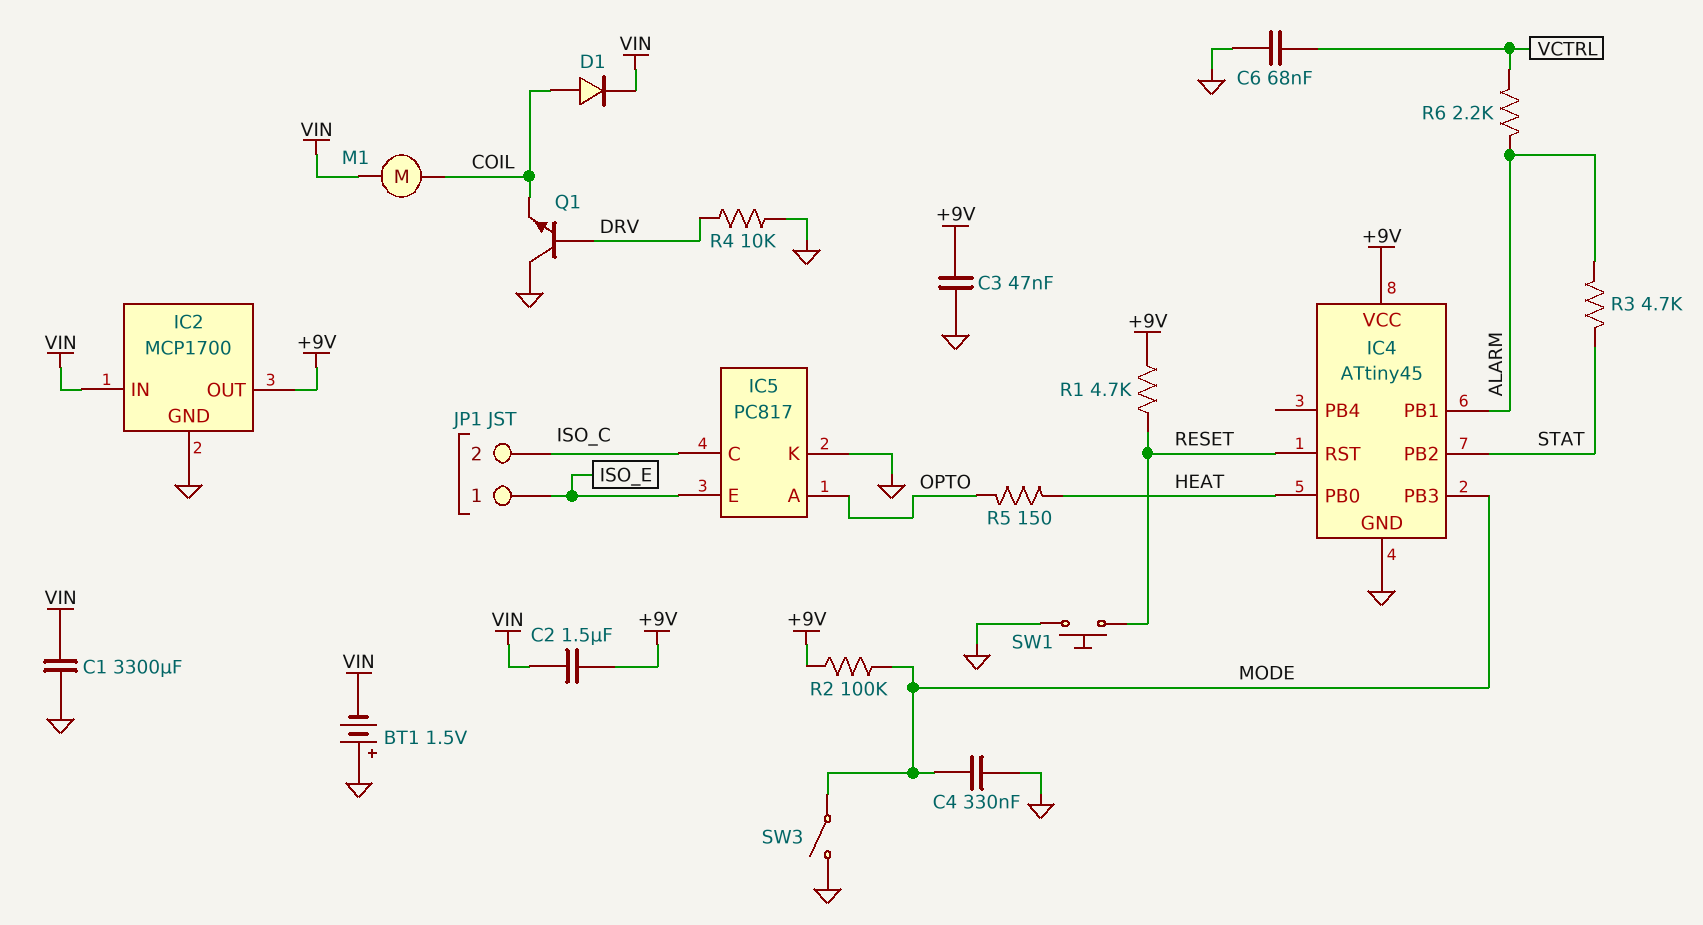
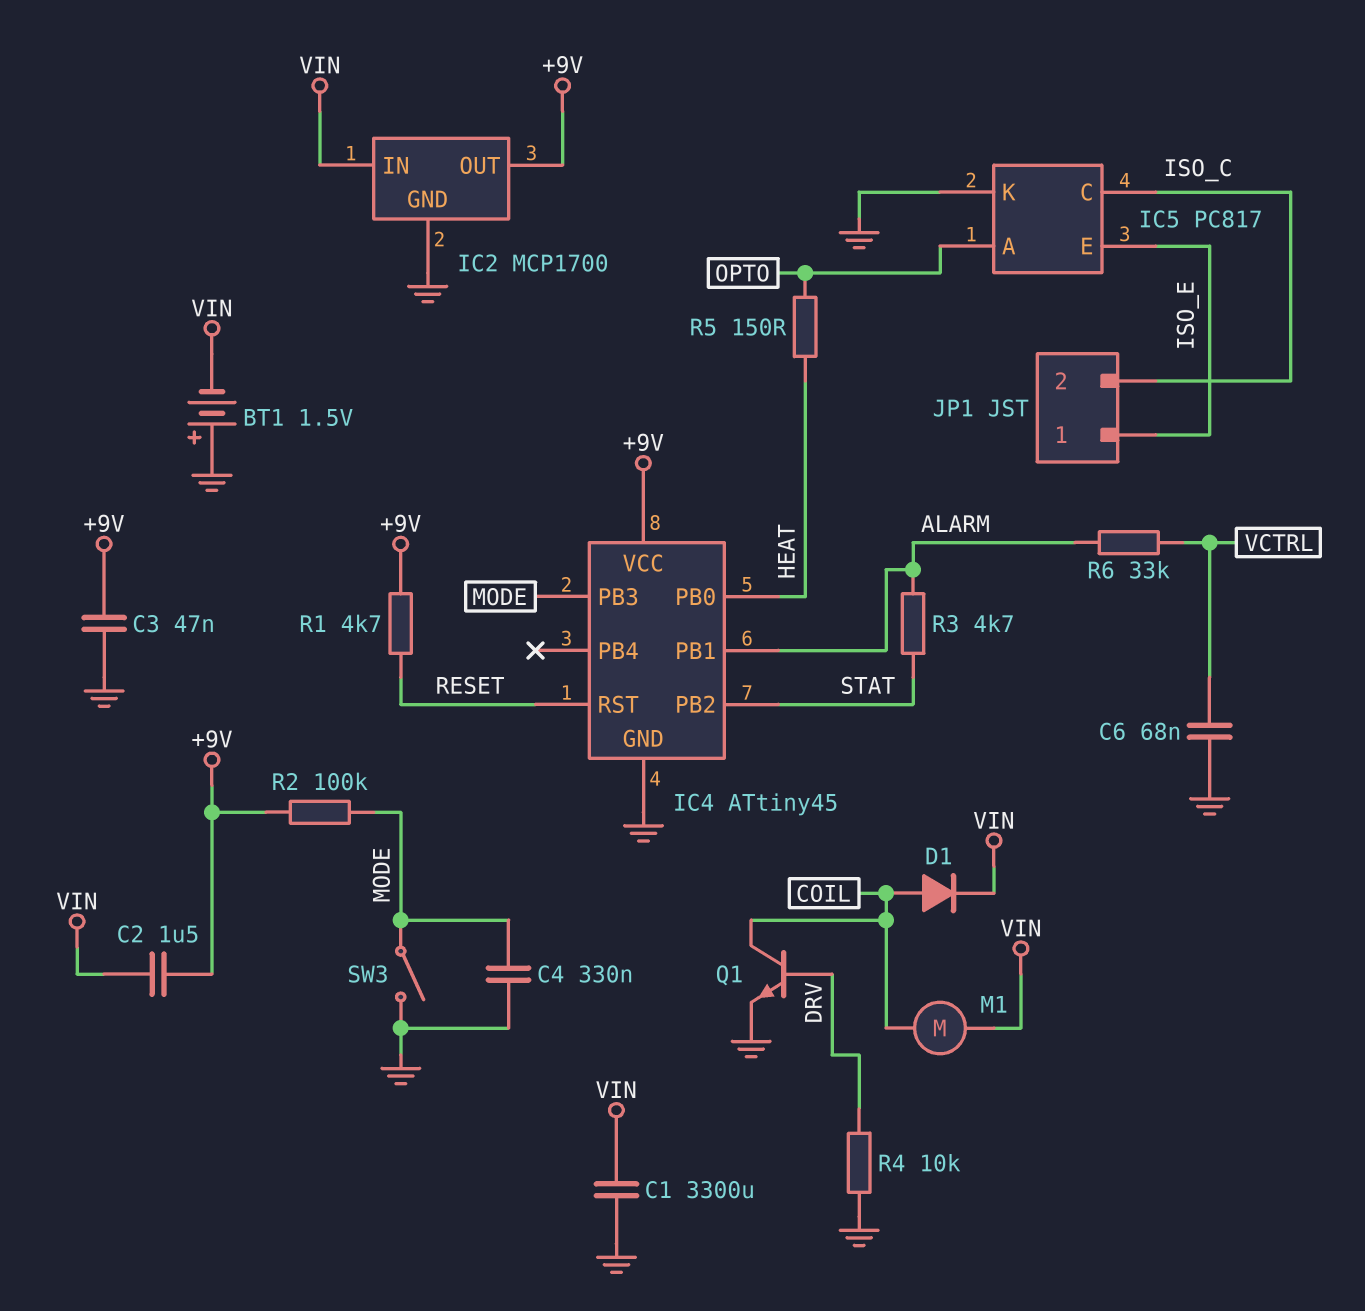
Q1: NPN (B DRV, C GND, E COIL) -> NPN (B DRV, C COIL, E GND)
R6: 2.2k (ALARM, VCTRL) -> 33k (ALARM, VCTRL)
SW1: button (GND, RESET) -> none

